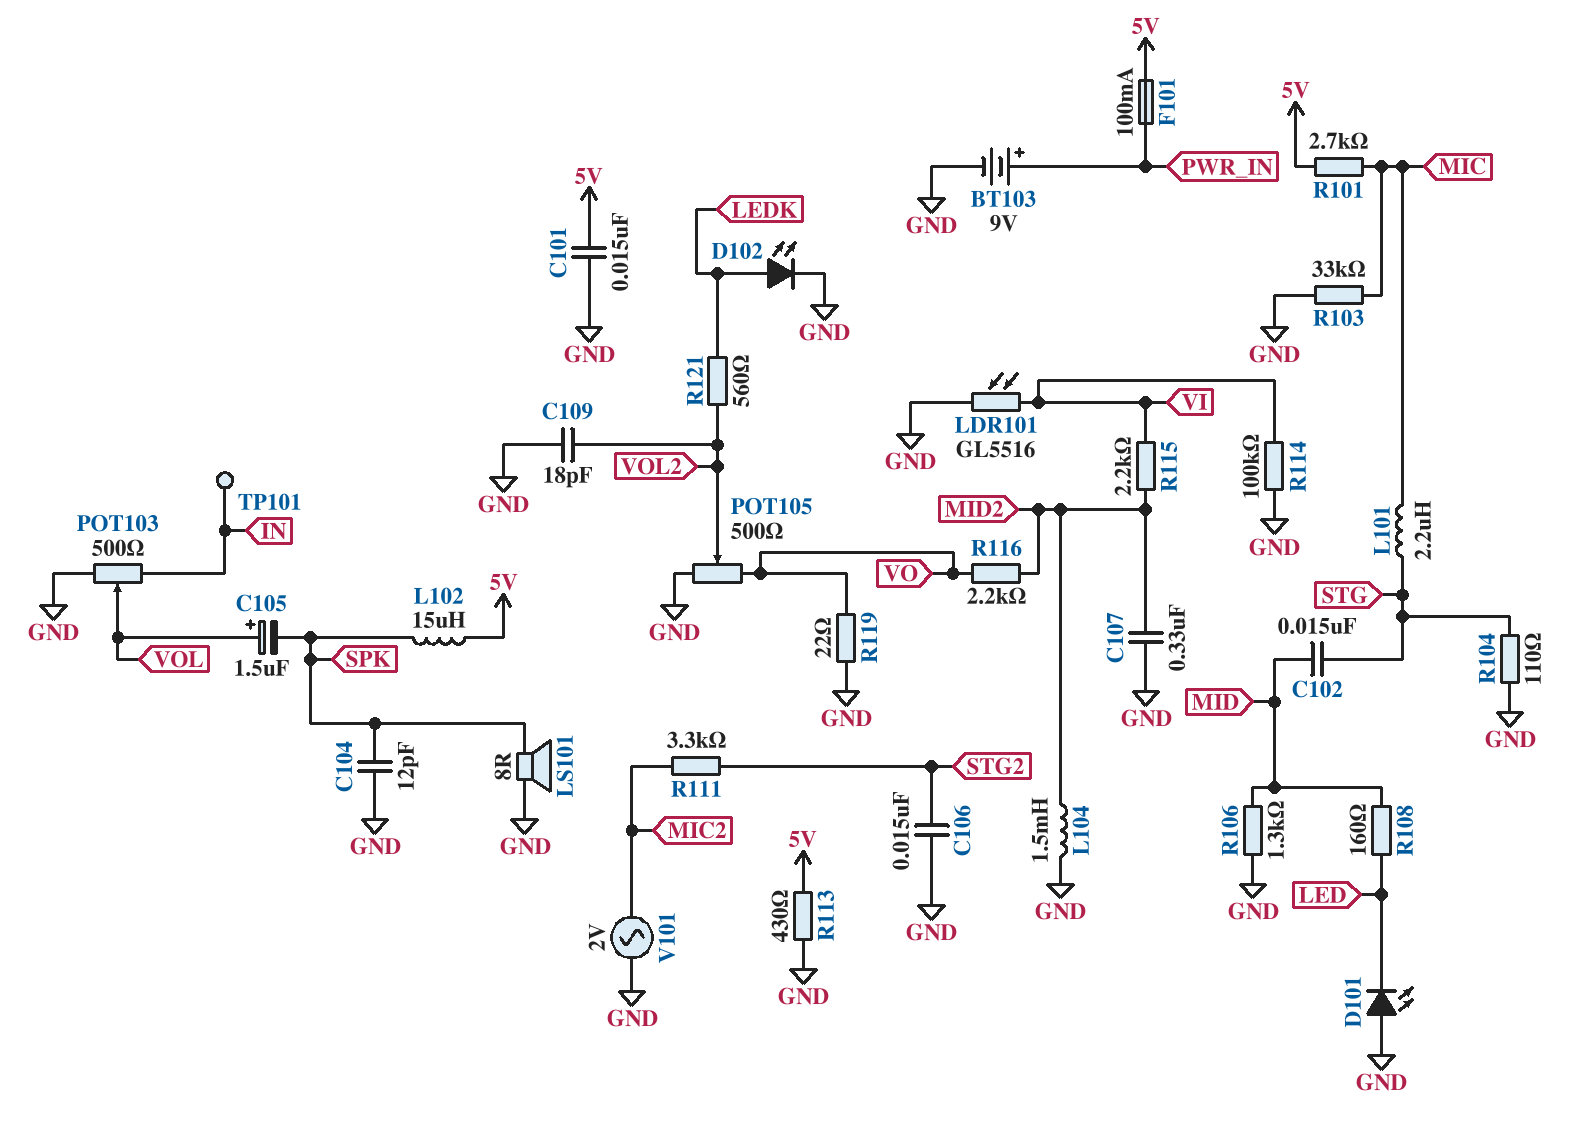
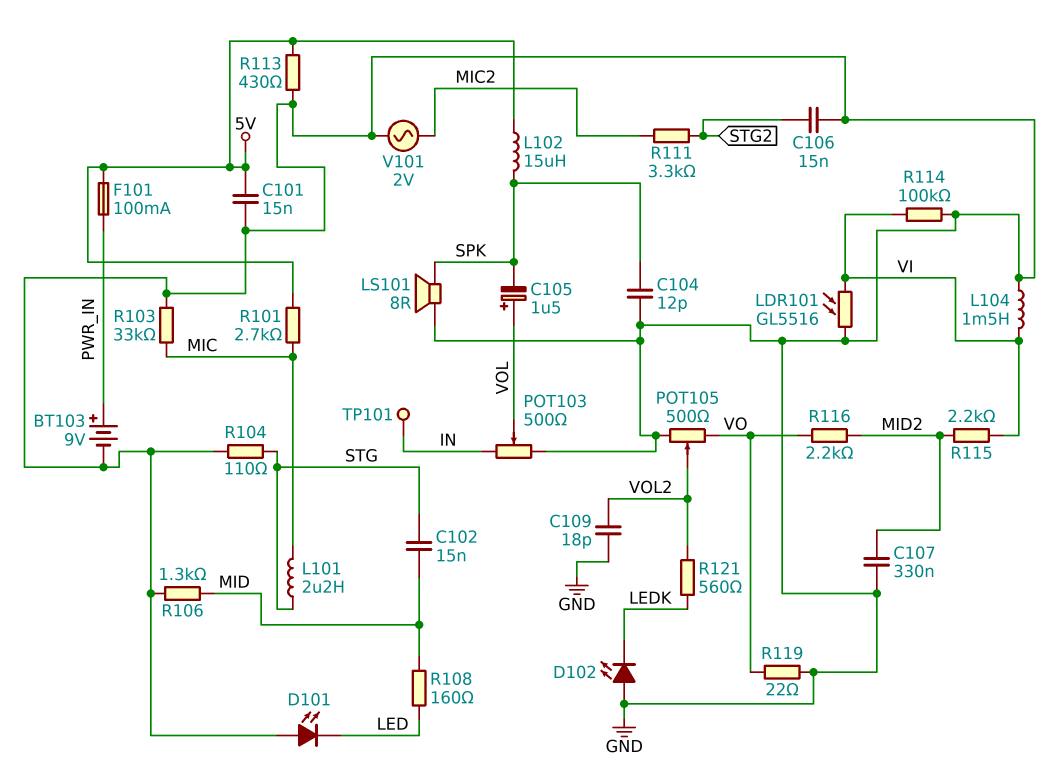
D102: LED (A LEDK, K GND) -> LED (A GND, K LEDK)
L104: 1.5mH (GND, MID2) -> 1.5mH (GND, VI)

